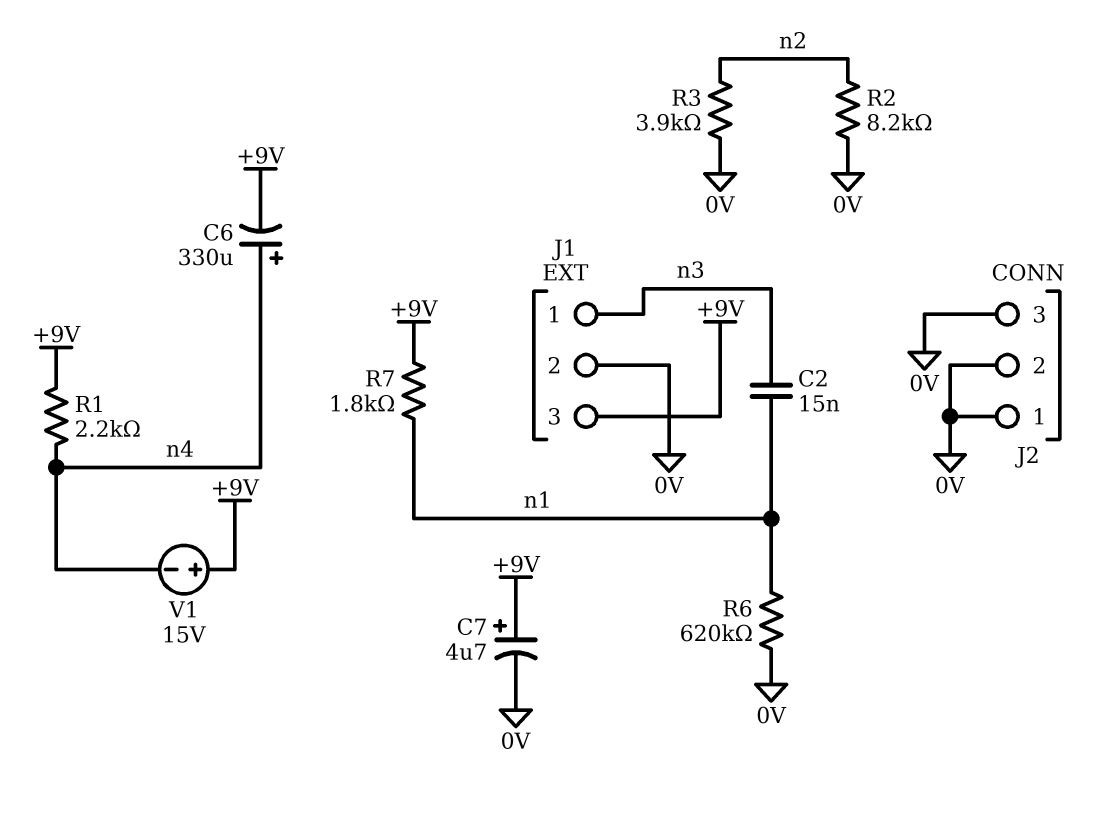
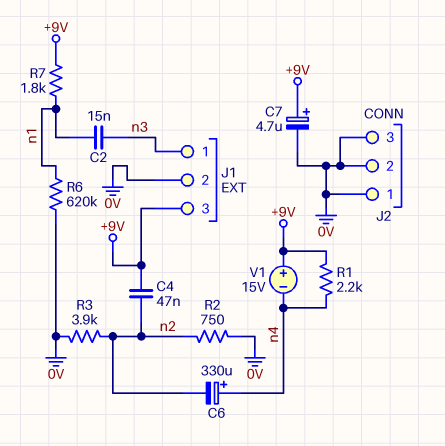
C4: none -> 47nF (+9V, n2)
C6: 330uF (plus n4, minus +9V) -> 330uF (plus n4, minus n2)
R2: 8.2k (0V, n2) -> 750 (0V, n2)

